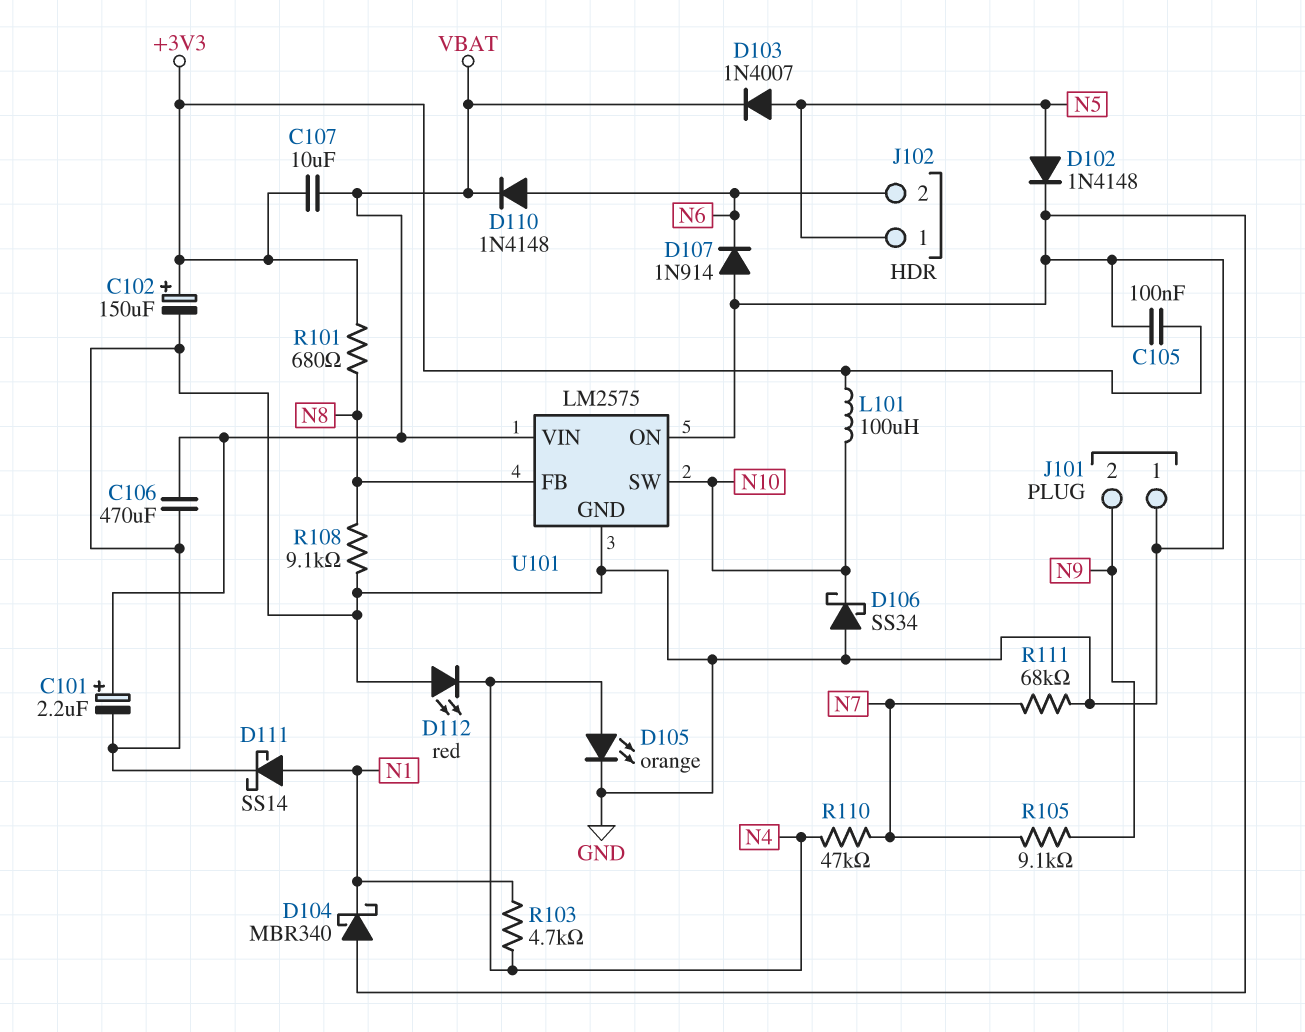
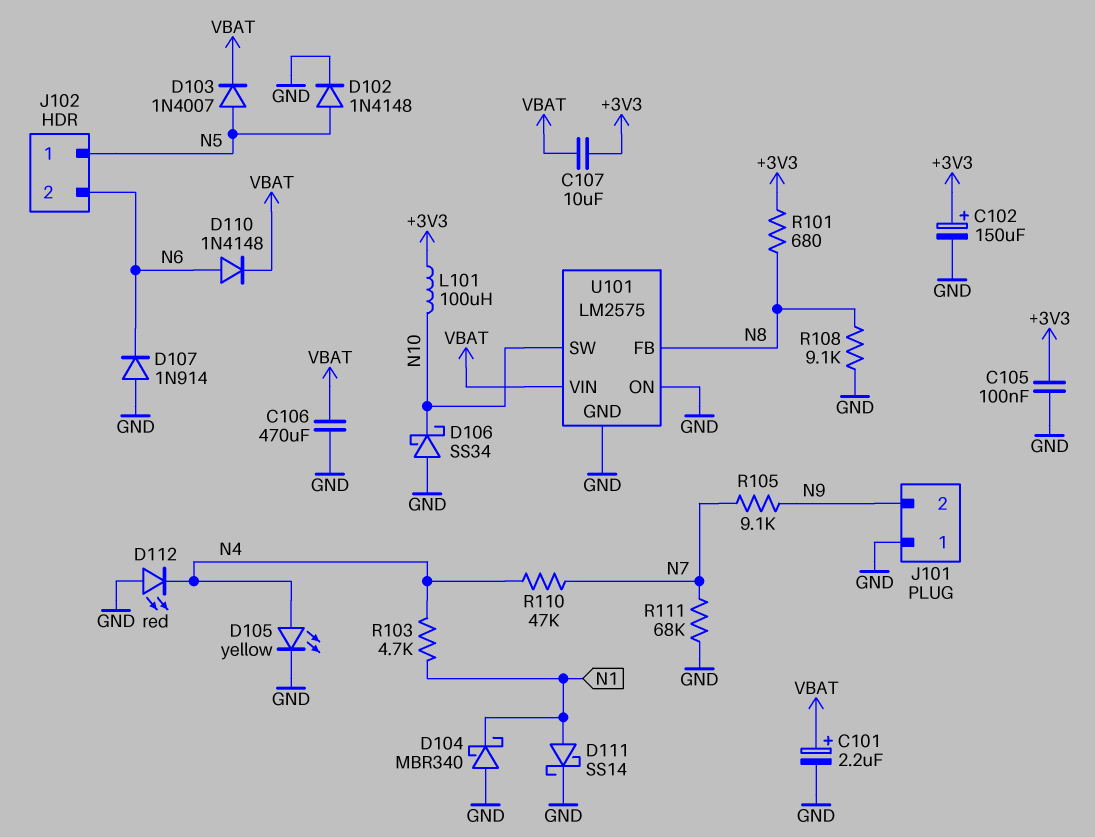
D105: LED orange (A N4, K GND) -> LED yellow (A N4, K GND)

